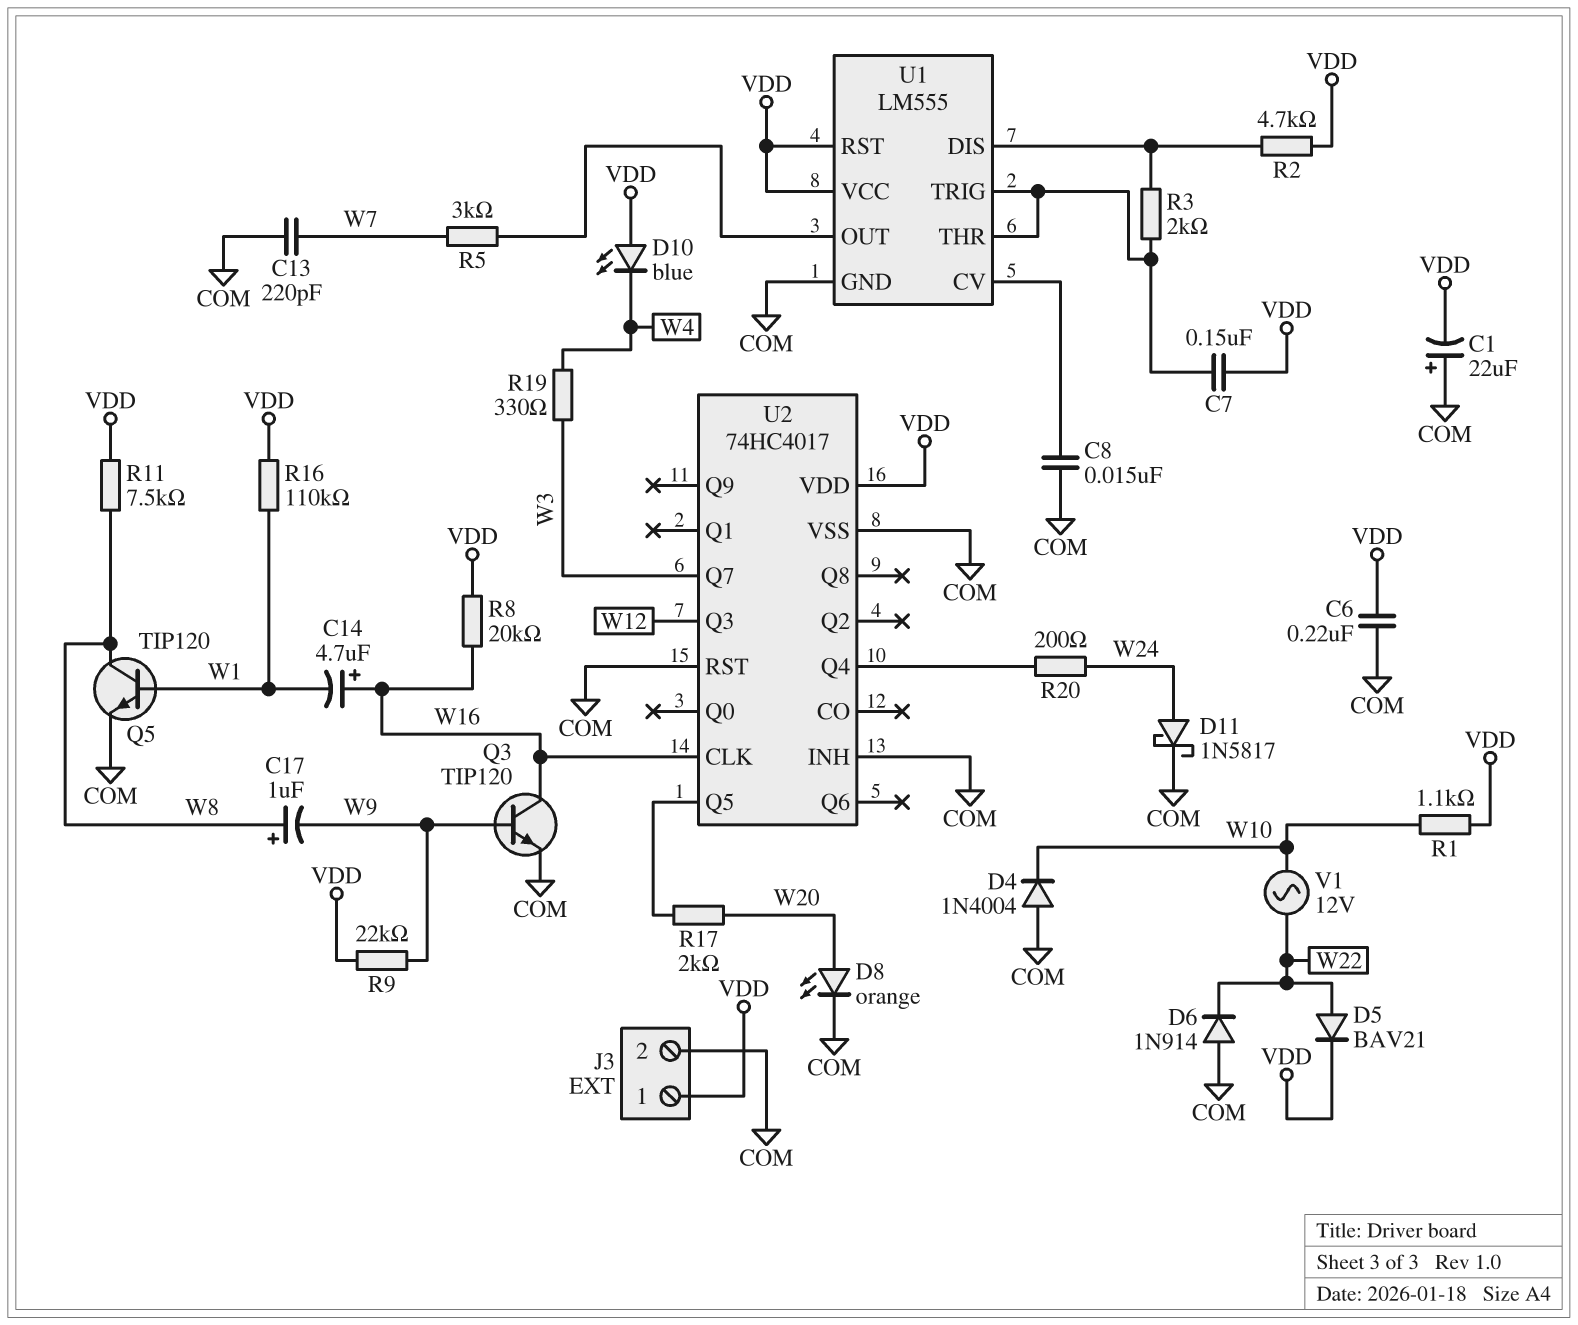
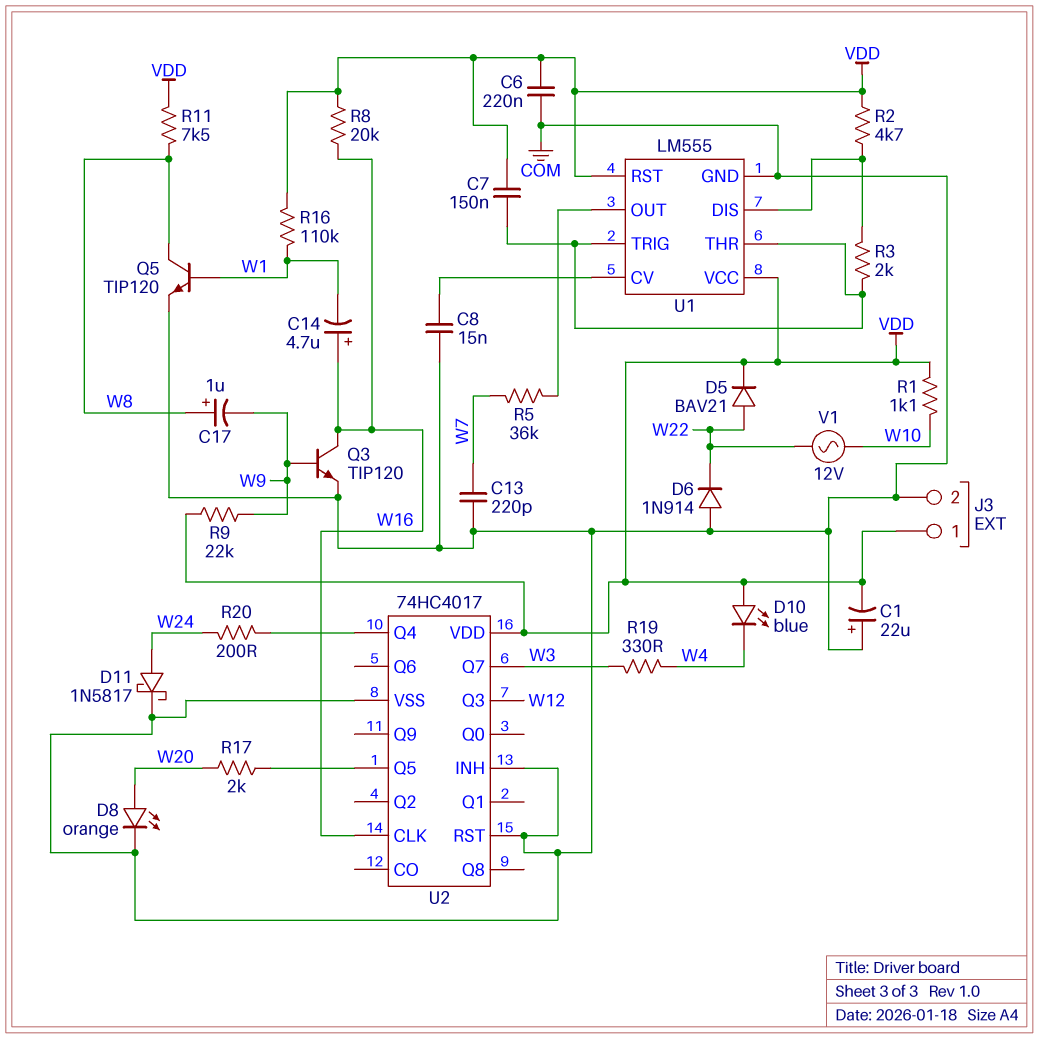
D4: diode 1N4004 (A COM, K W10) -> none
R5: 3k (U1/OUT, W7) -> 36k (U1/OUT, W7)

